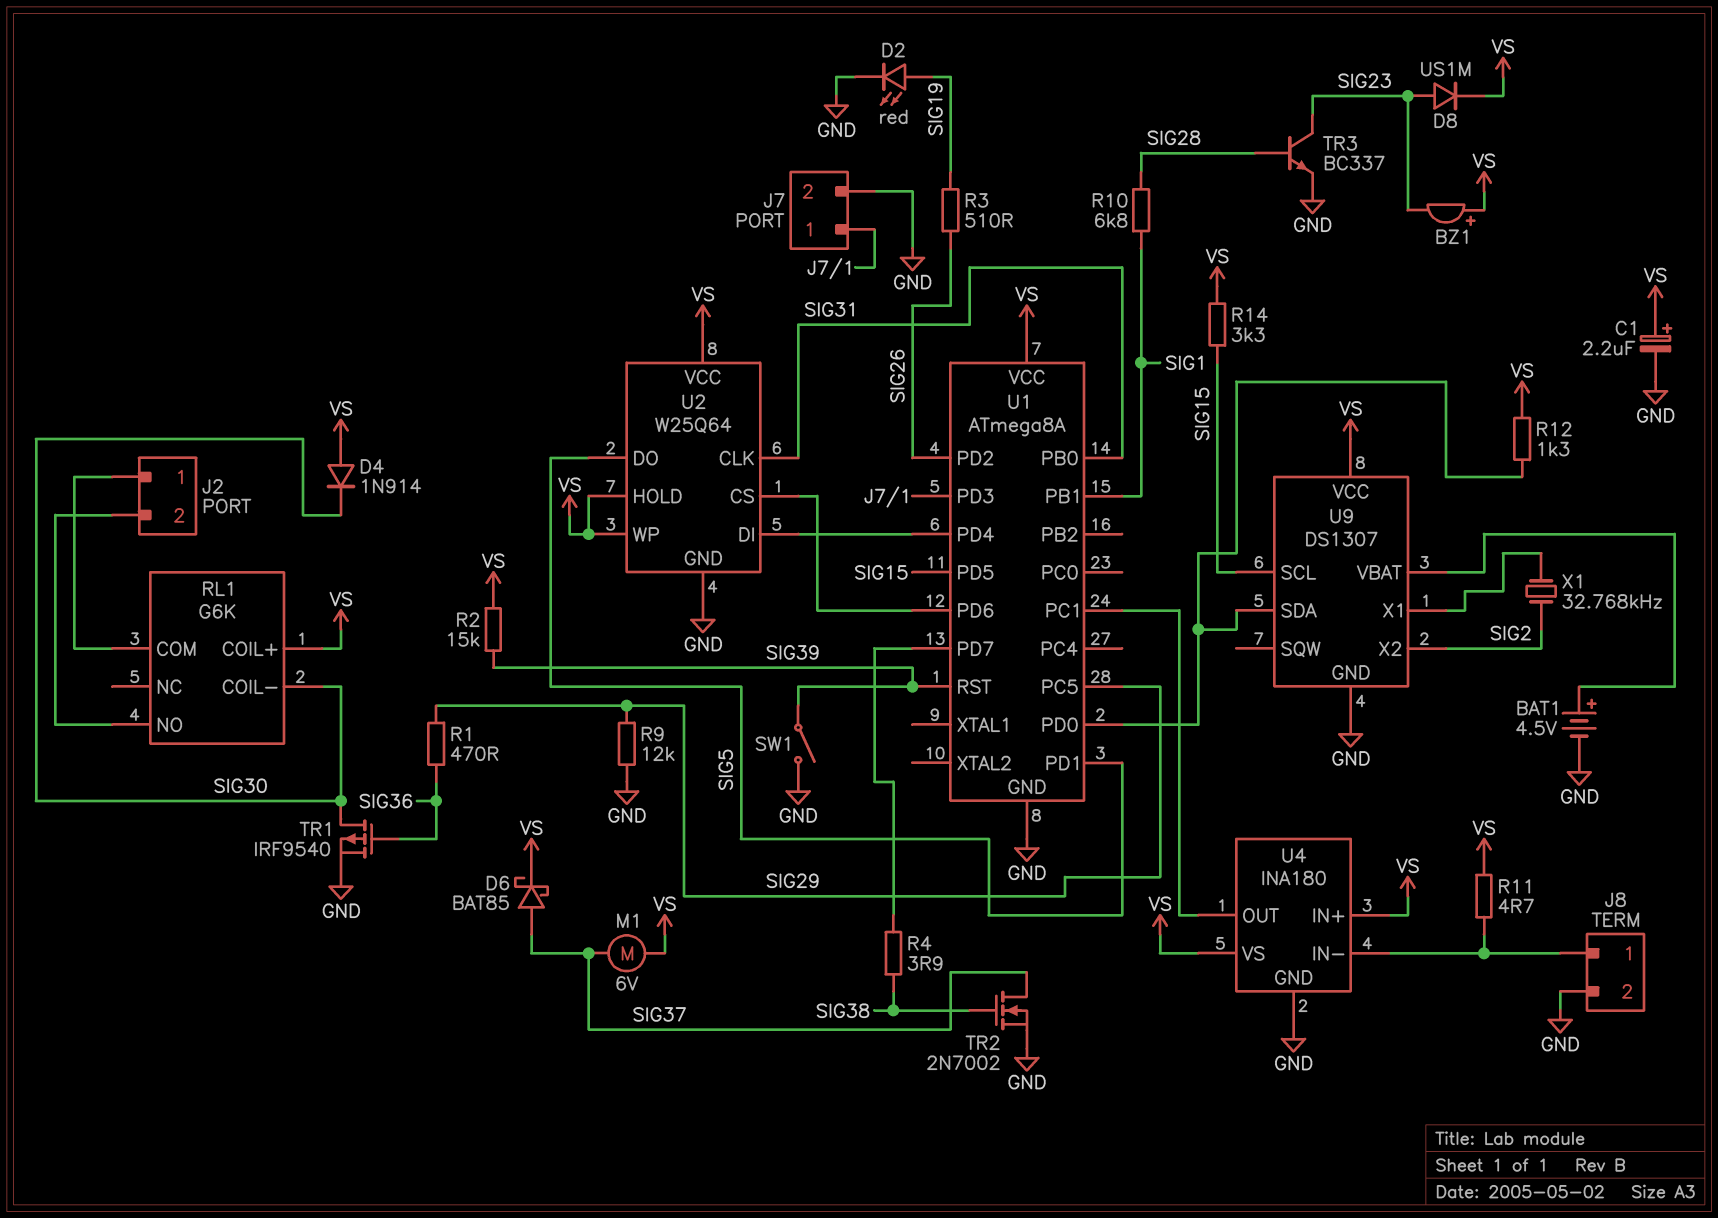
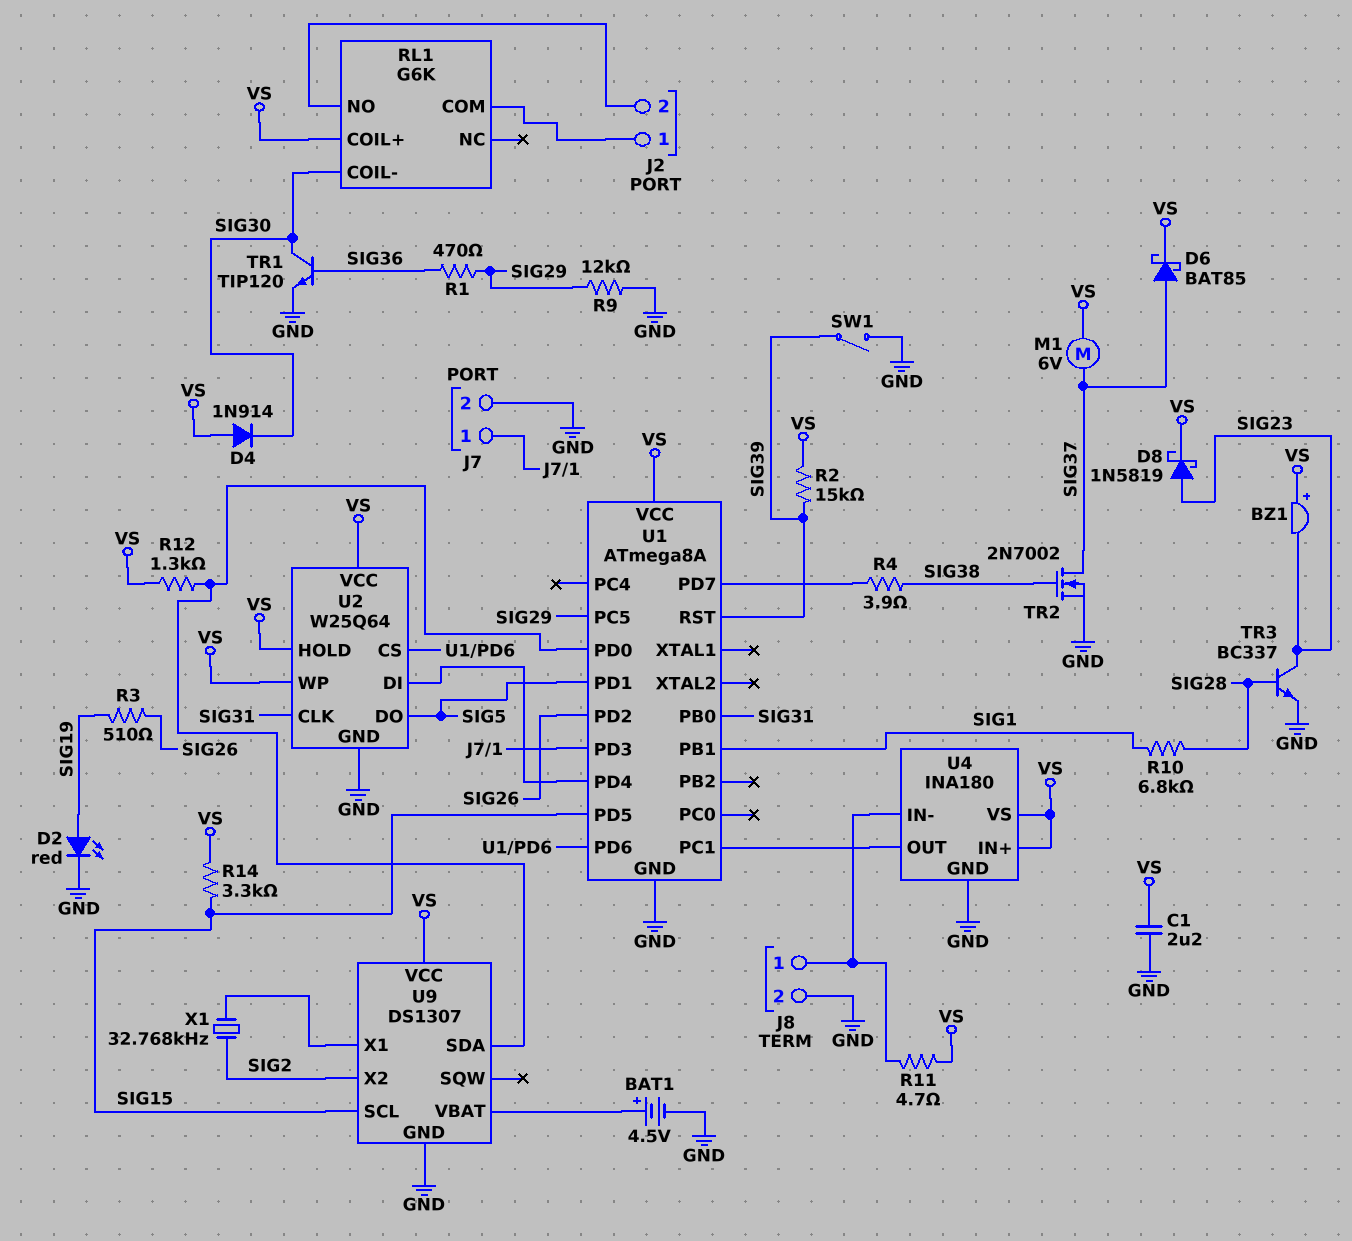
C1: 2.2uF (plus VS, minus GND) -> 2.2uF (GND, VS)
D8: diode US1M (A SIG23, K VS) -> schottky 1N5819 (A SIG23, K VS)
TR1: PMOS IRF9540 (G SIG36, D SIG30, S GND) -> NPN TIP120 (B SIG36, C SIG30, E GND)

